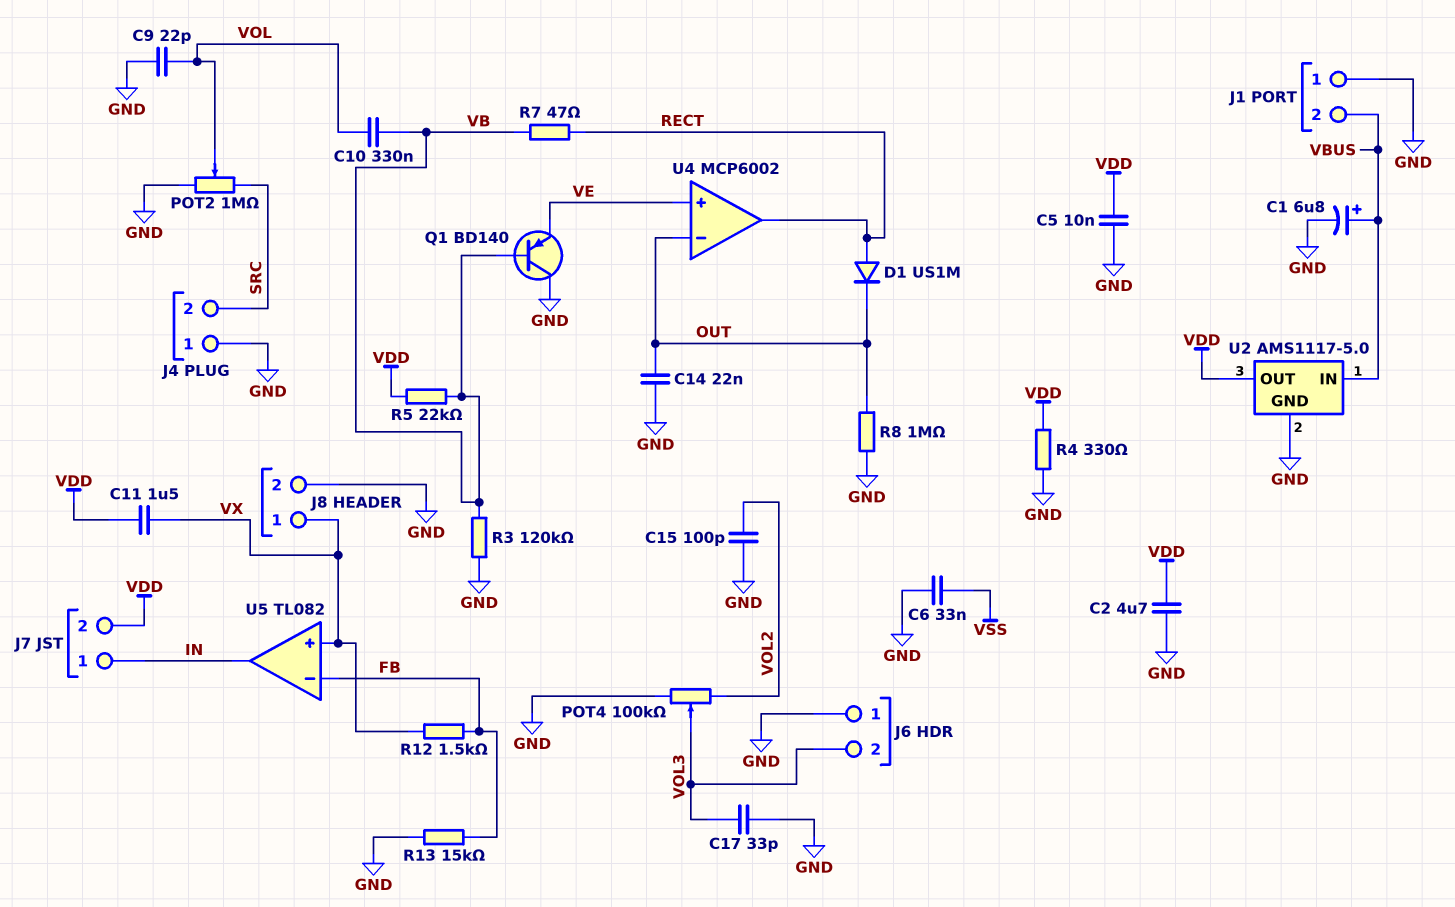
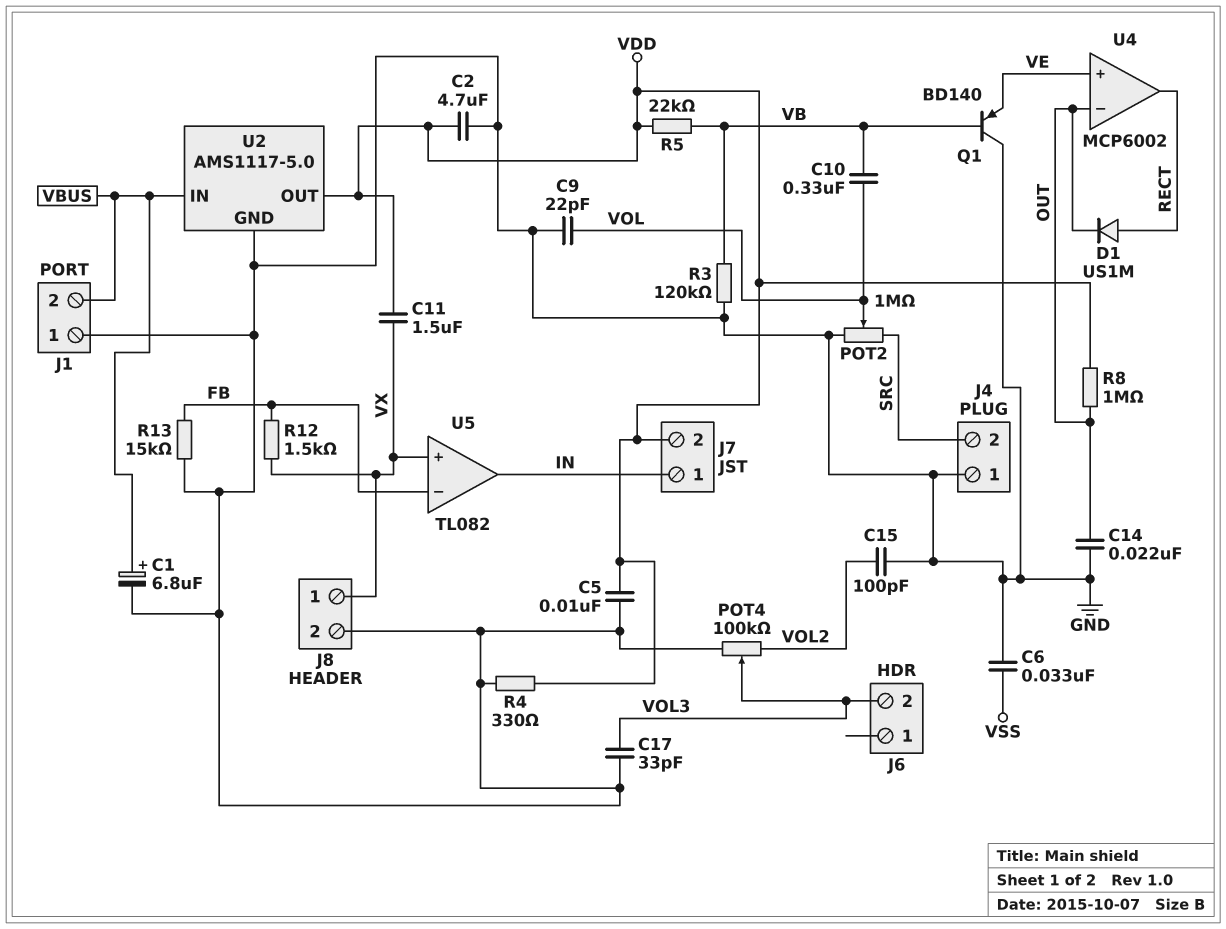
J6 pin 1: GND -> none
R7: 47 (RECT, VB) -> none
R8: 1M (GND, OUT) -> 1M (OUT, VDD)

